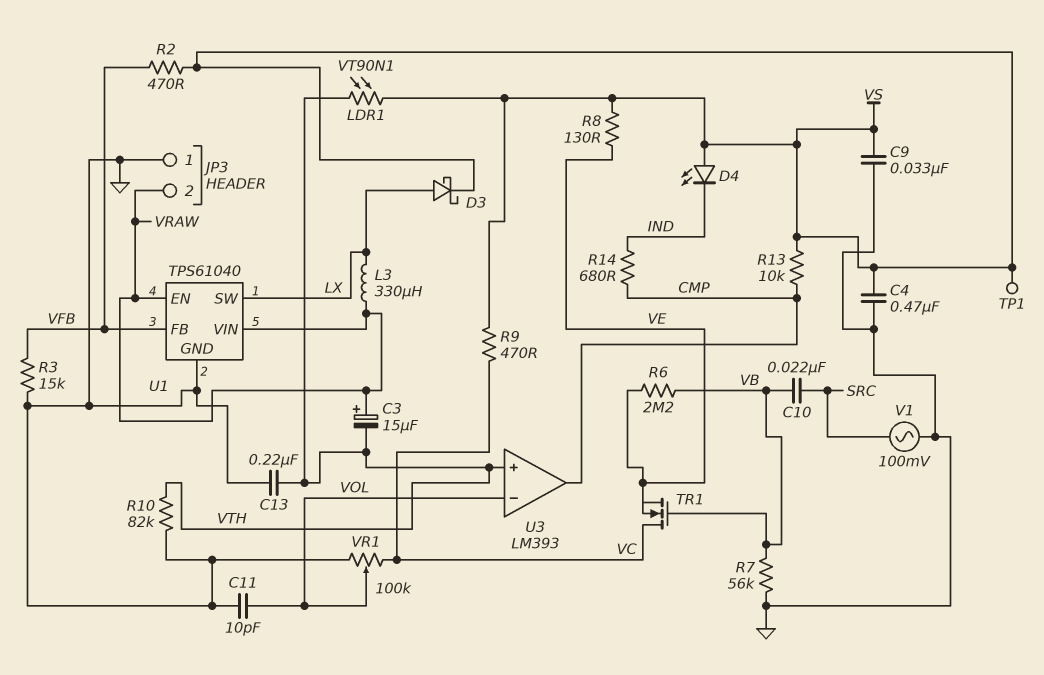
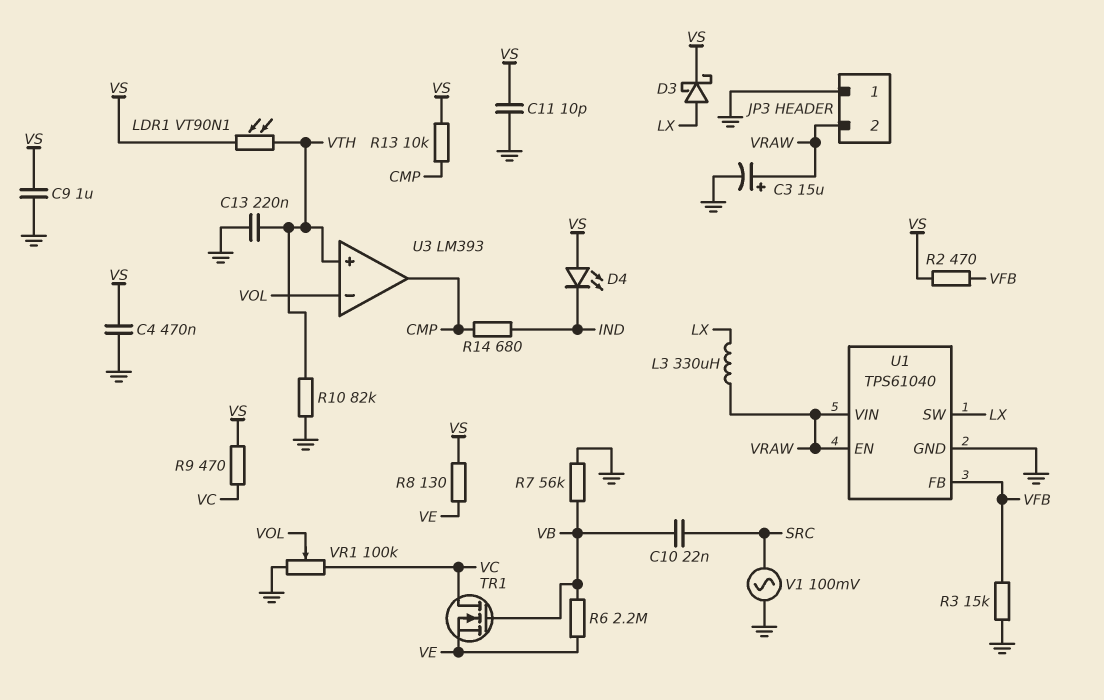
C3: 15uF (plus VRAW, minus VTH) -> 15uF (plus VRAW, minus GND)
C9: 33nF (GND, VS) -> 1uF (GND, VS)
C11: 10pF (GND, VOL) -> 10pF (GND, VS)
TP1: test point (VS) -> none

